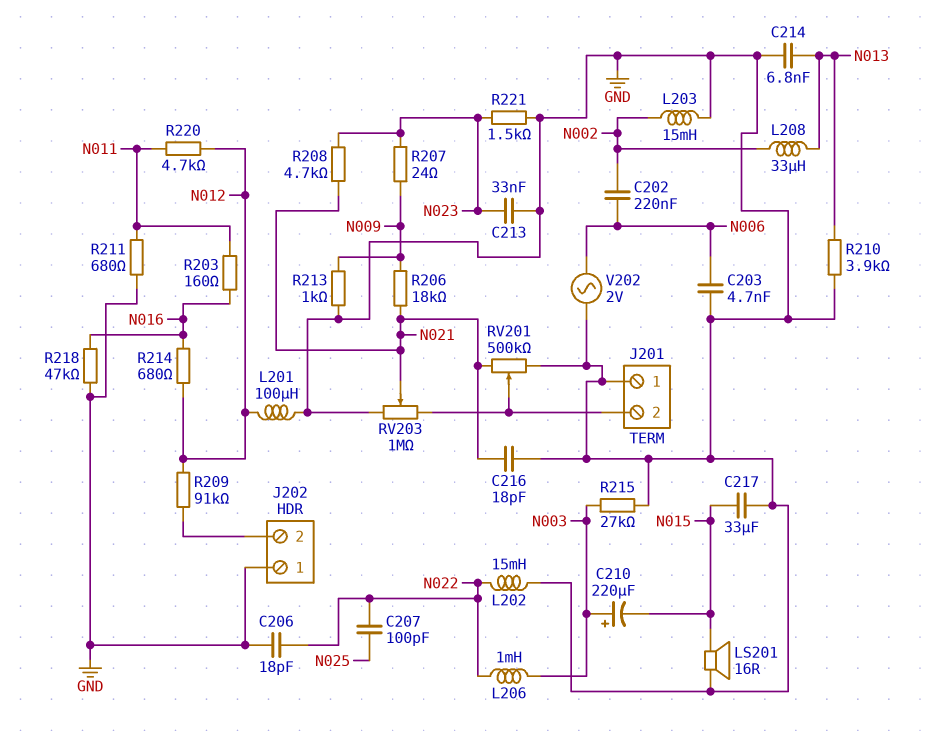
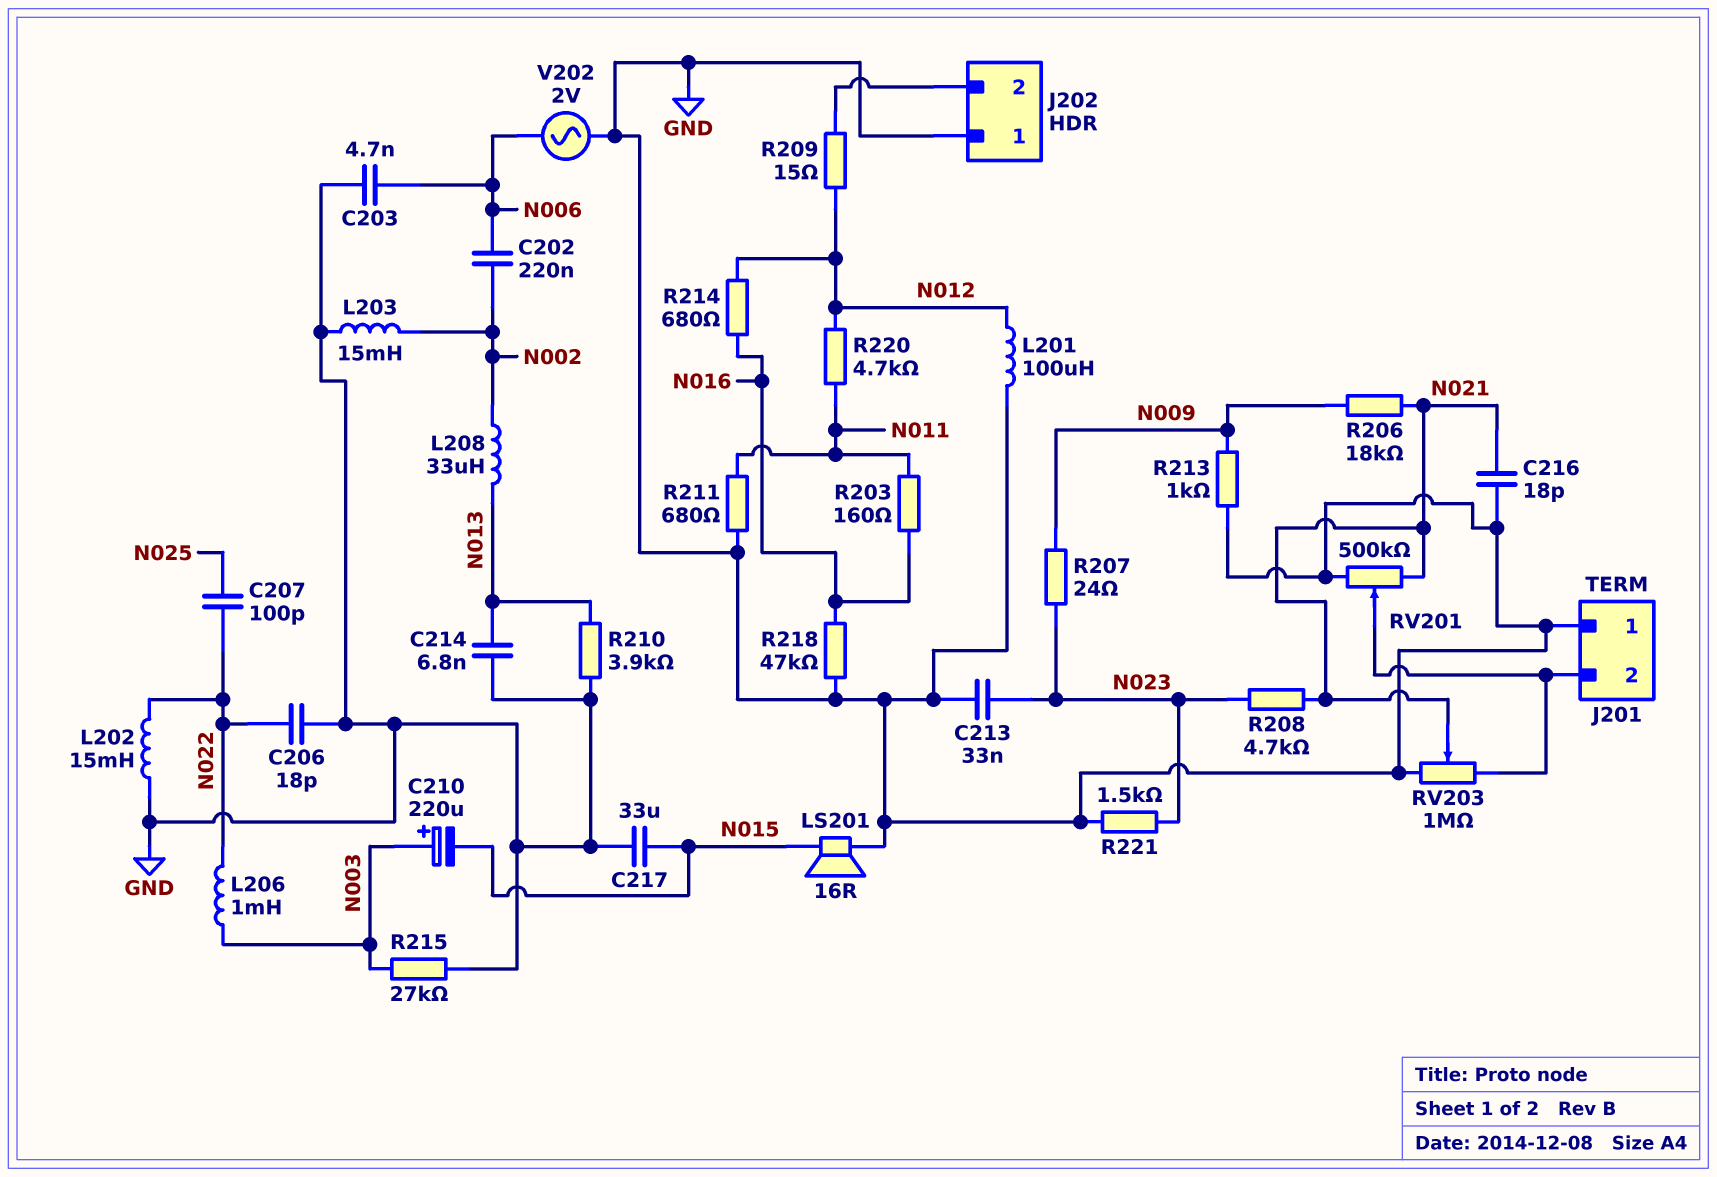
R209: 91k (J202/2, N012) -> 15 (J202/2, N012)

